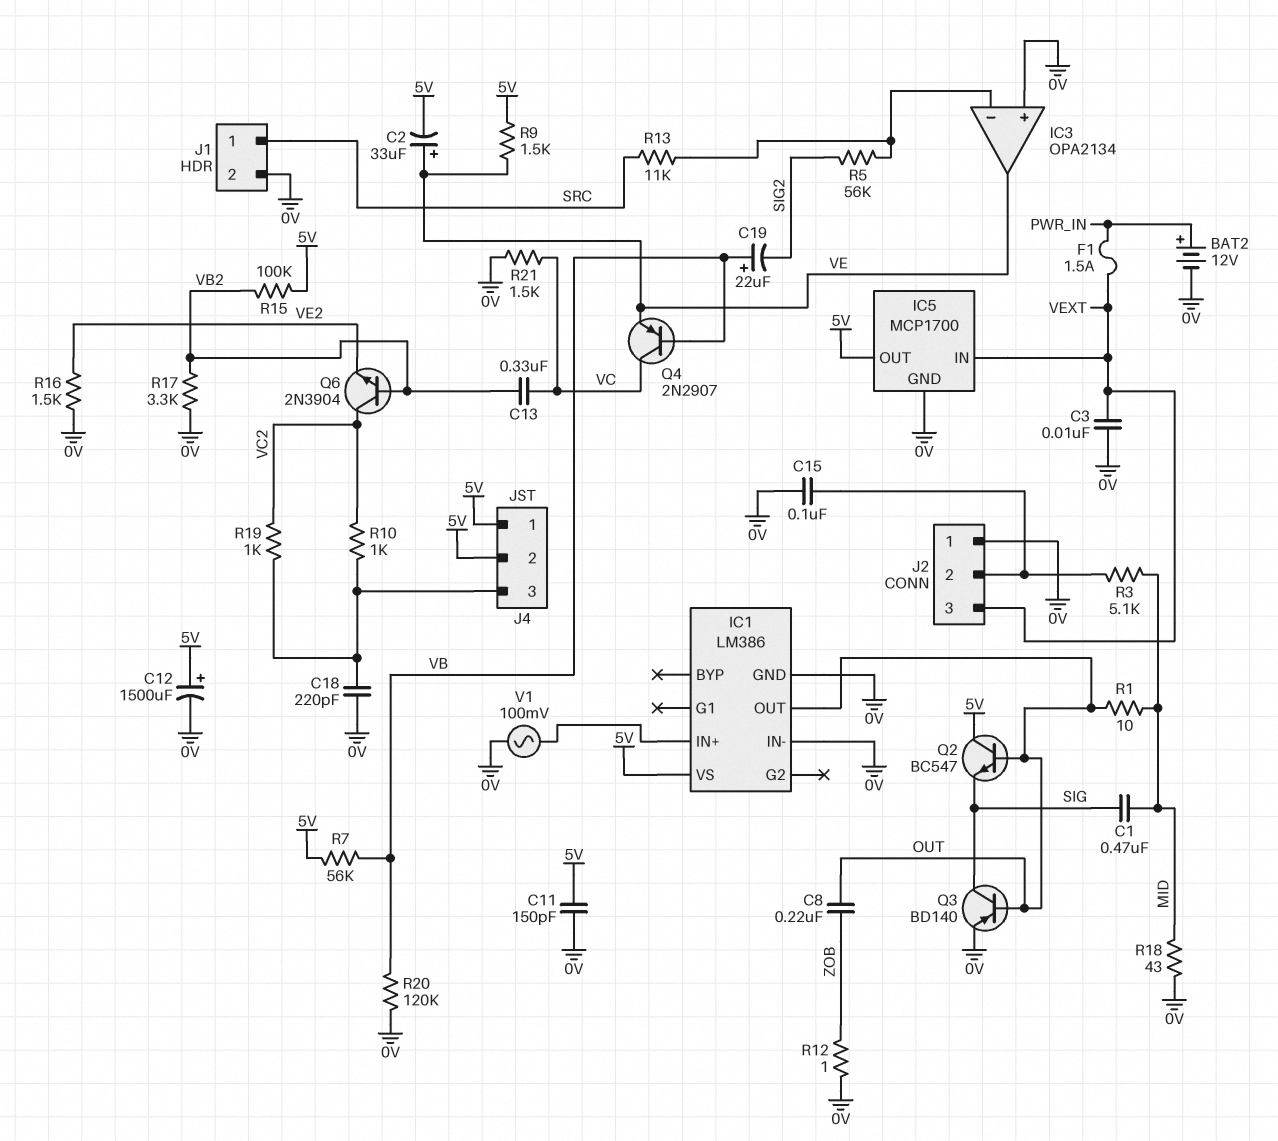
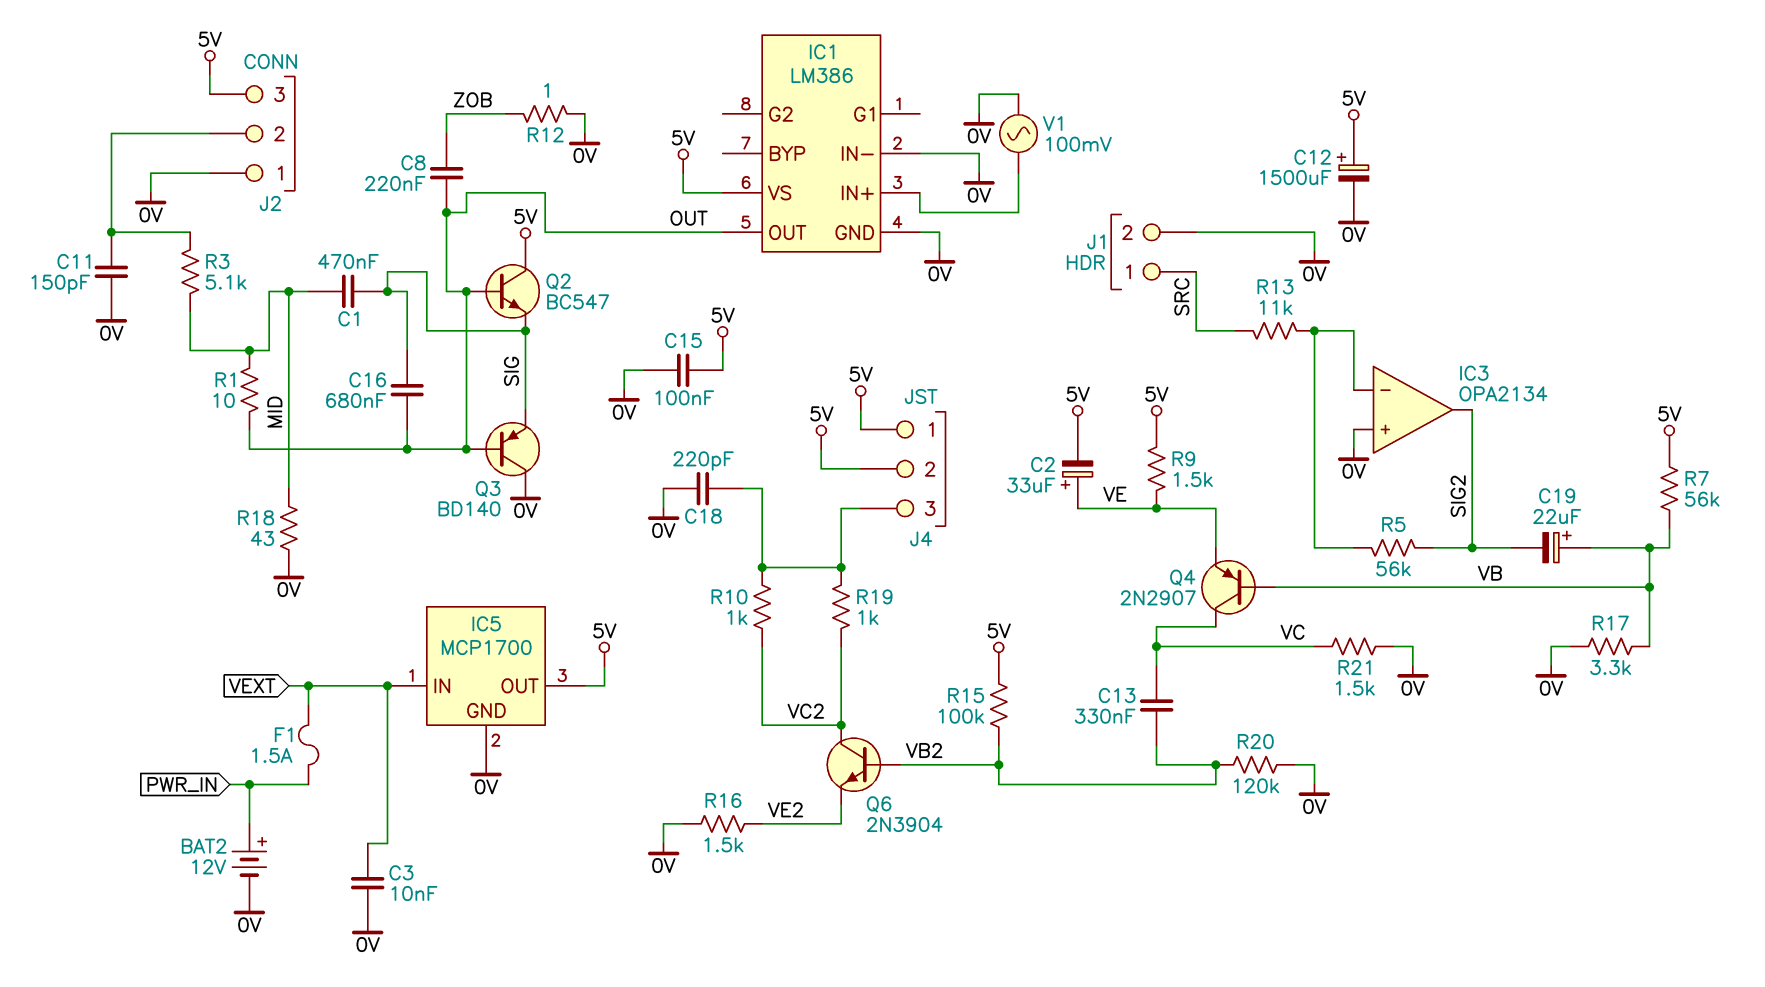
C11: 150pF (0V, 5V) -> 150pF (0V, J2/2)
C15: 100nF (0V, J2/2) -> 100nF (0V, 5V)
C16: none -> 680nF (OUT, SIG)
IC3 pin out: VE -> SIG2
J2 pin 3: VEXT -> 5V
Q3: PNP BD140 (B OUT, C SIG, E 0V) -> PNP BD140 (B OUT, C 0V, E SIG)
R17: 3.3k (0V, VB2) -> 3.3k (0V, VB)
R20: 120k (0V, VB) -> 120k (0V, VB2)

